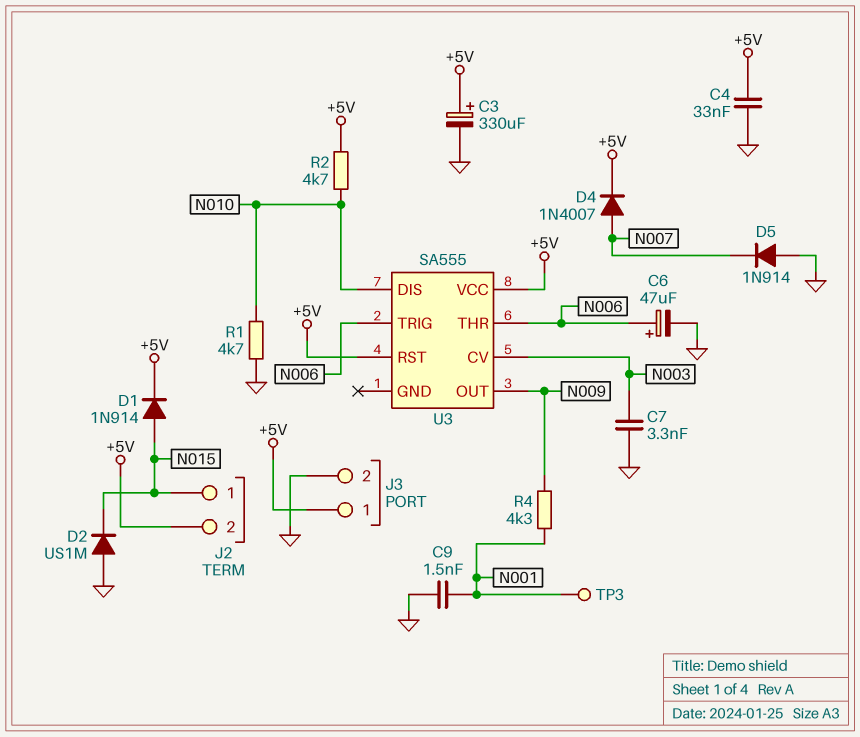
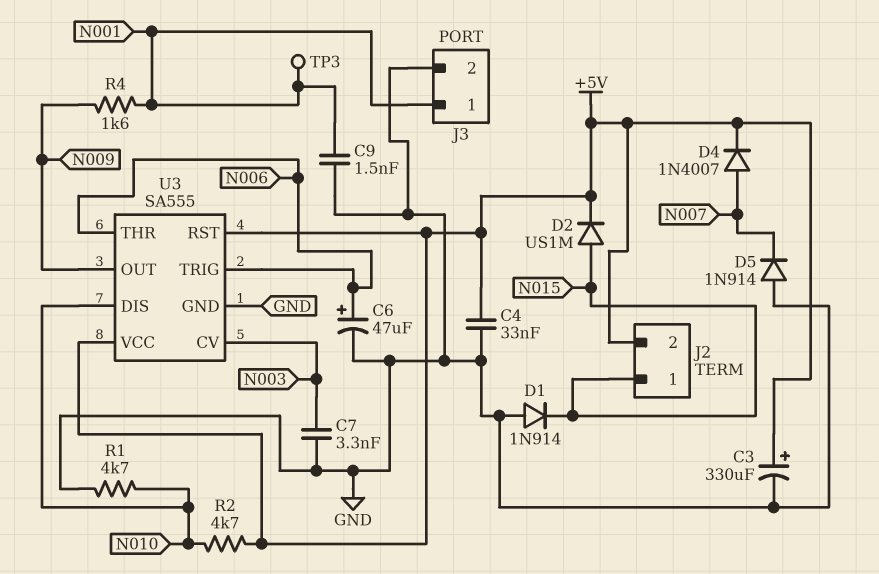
D1: diode 1N914 (A N015, K +5V) -> diode 1N914 (A GND, K N015)
D2: diode US1M (A GND, K N015) -> diode US1M (A N015, K +5V)
J3 pin 1: +5V -> N001
R4: 4.3k (N001, N009) -> 1.6k (N001, N009)
U3 pin GND: none -> GND

